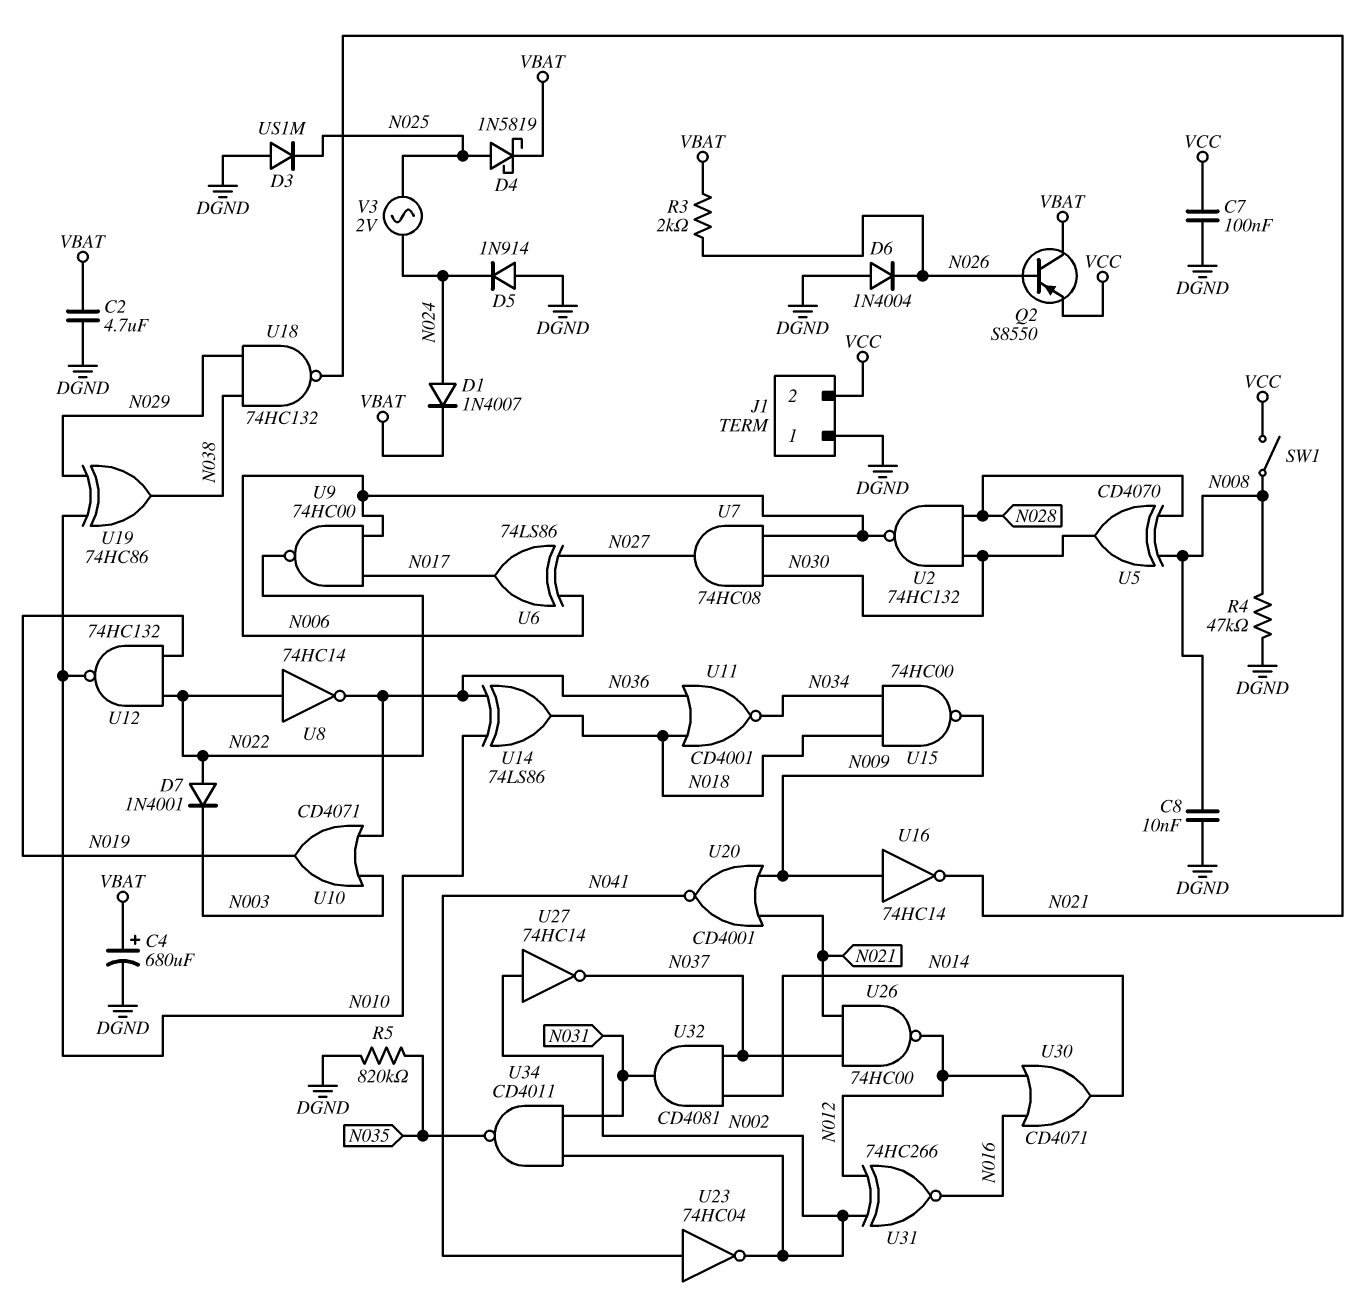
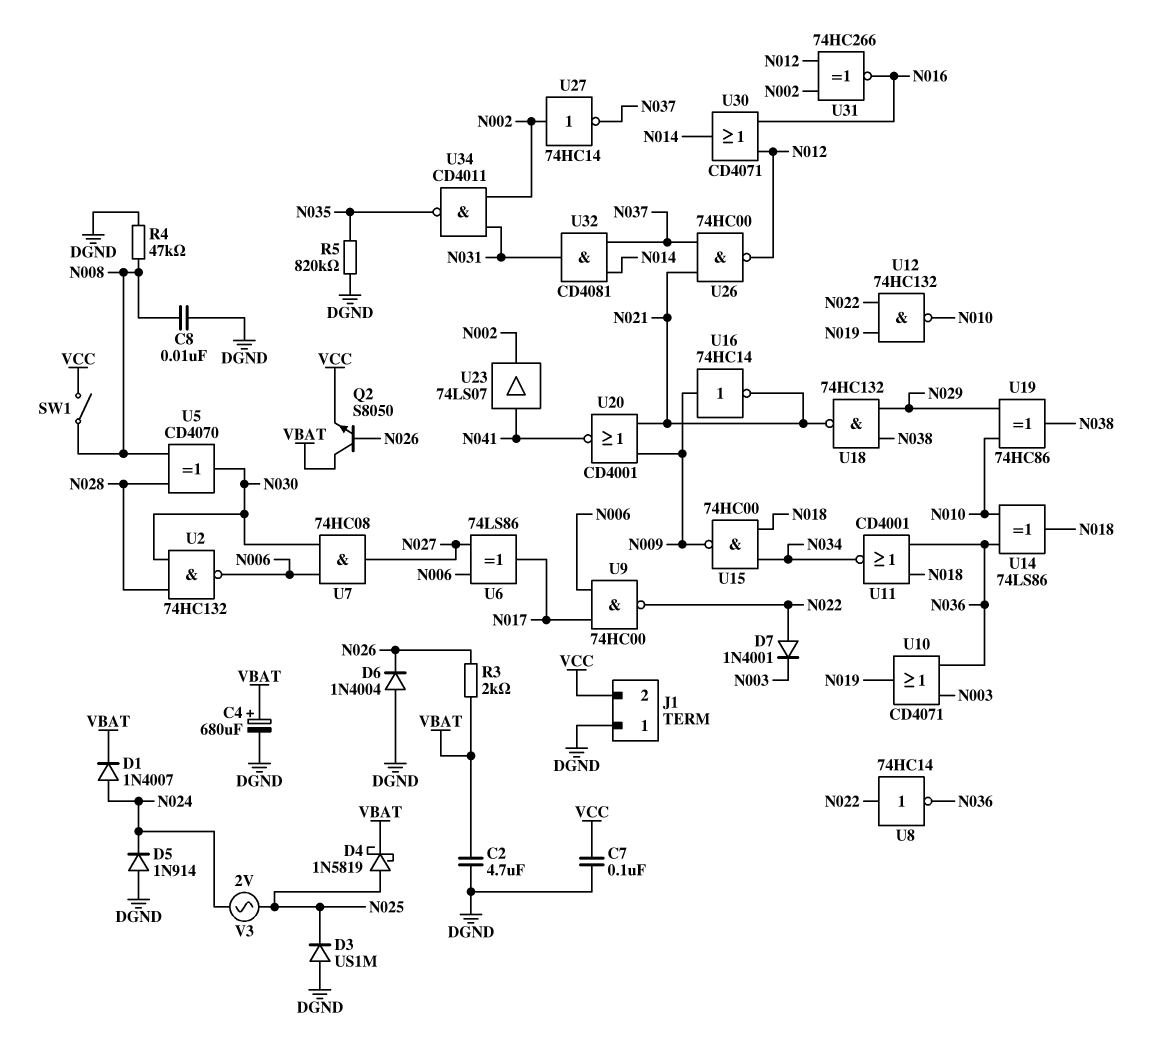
Q2: PNP S8550 (B N026, C VBAT, E VCC) -> NPN S8050 (B N026, C VBAT, E VCC)
U23: NOT 74HC04 (in N041, out N002) -> buffer 74LS07 (in N041, out N002)

